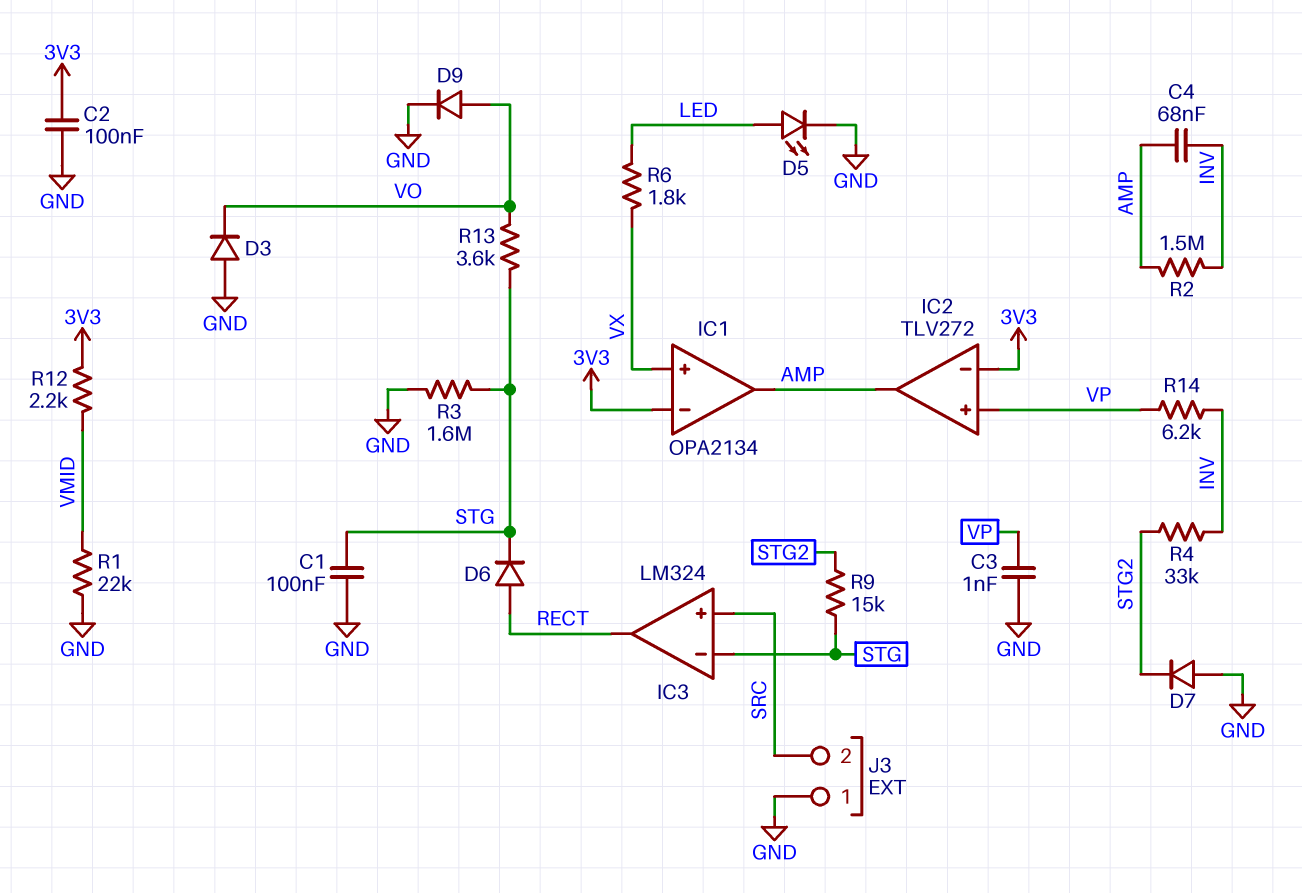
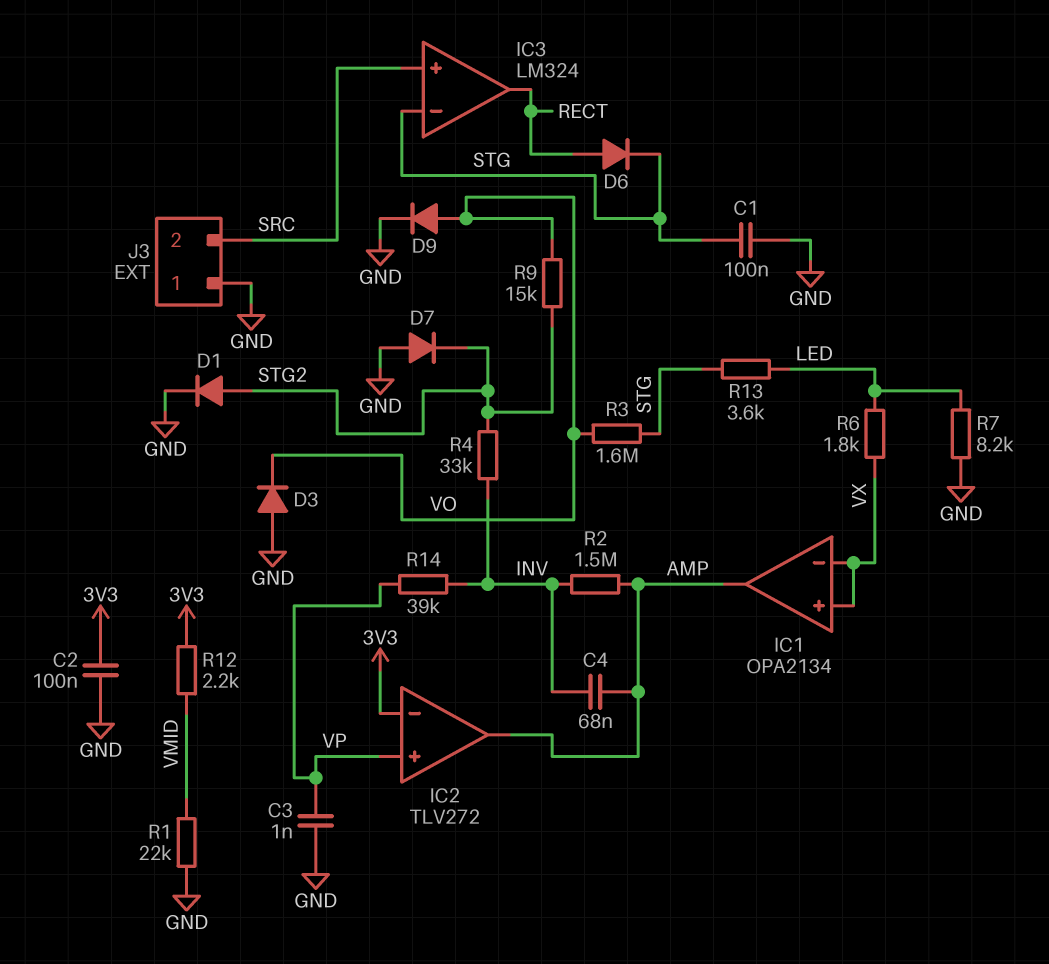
D1: none -> diode (A STG2, K GND)
D5: LED (A LED, K GND) -> none
IC1 pin in-: 3V3 -> VX
R3: 1.6M (GND, STG) -> 1.6M (STG, VO)
R7: none -> 8.2k (GND, LED)
R9: 15k (STG, STG2) -> 15k (STG2, VO)
R13: 3.6k (STG, VO) -> 3.6k (LED, STG)
R14: 6.2k (INV, VP) -> 39k (INV, VP)

